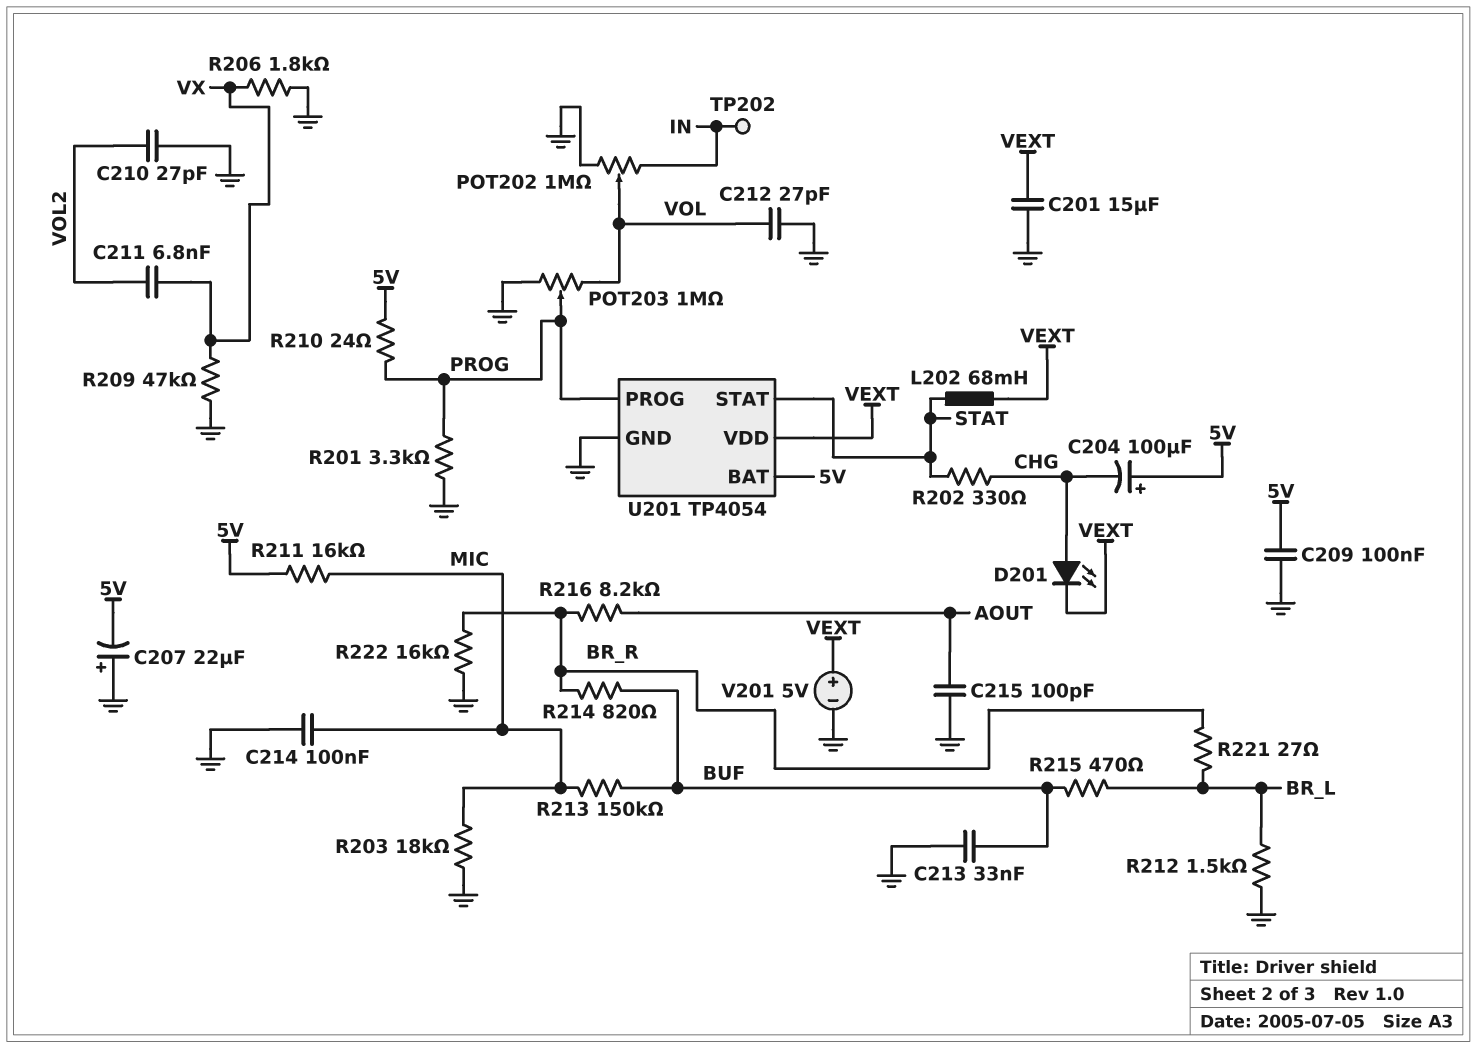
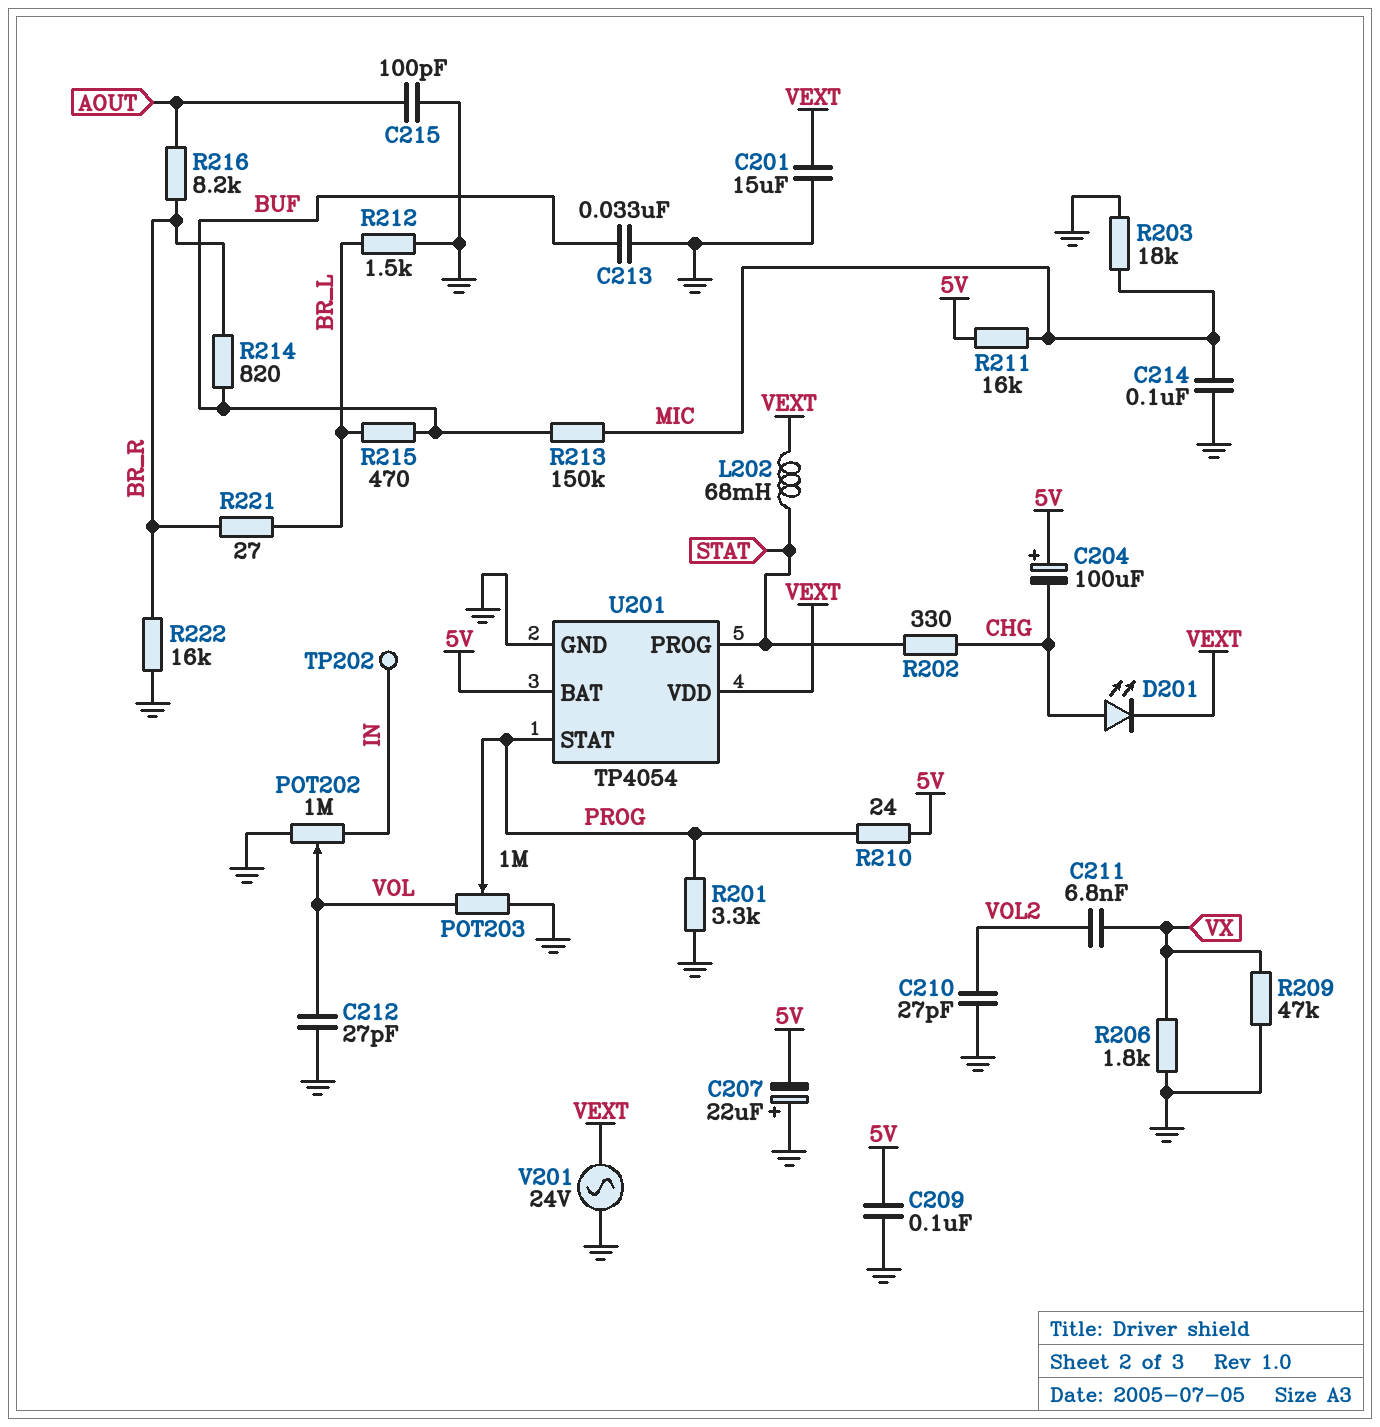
U201 pin PROG: PROG -> STAT
U201 pin STAT: STAT -> PROG
V201: 5V (plus VEXT, minus GND) -> AC 24V (GND, VEXT)

